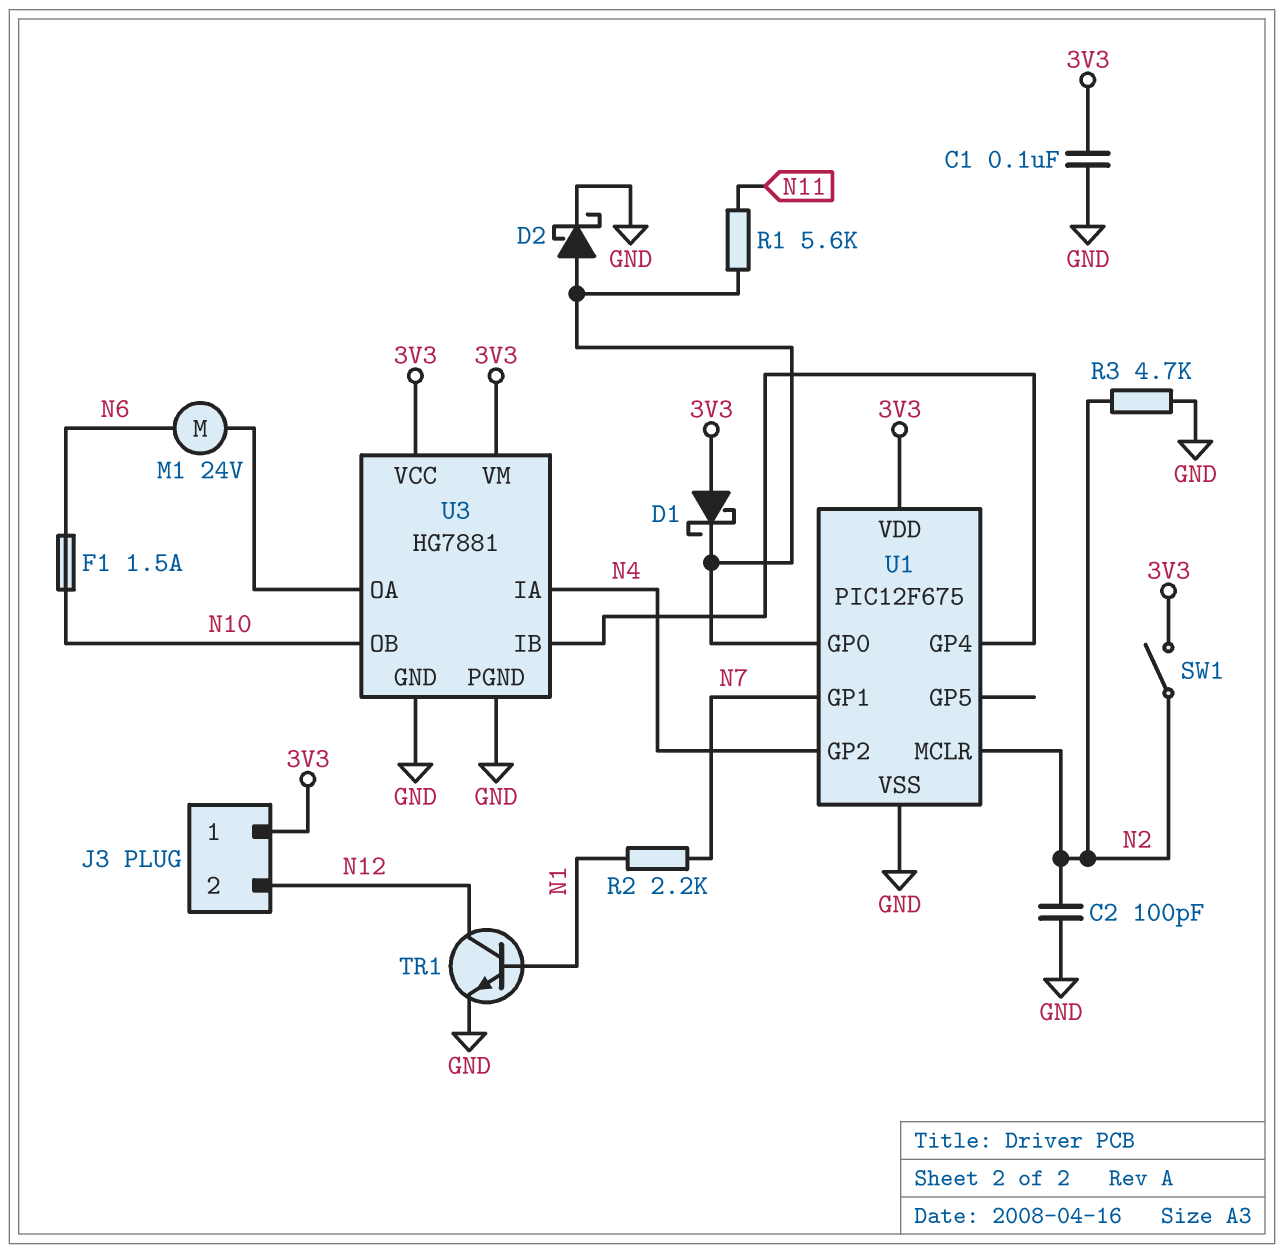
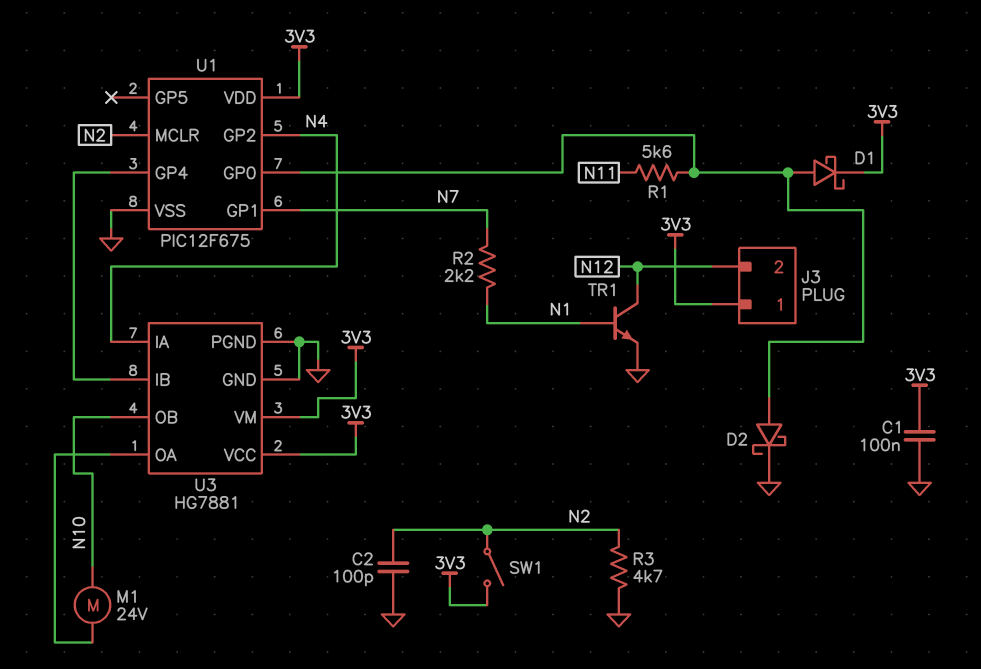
D1: schottky (A 3V3, K U1/GP0) -> schottky (A U1/GP0, K 3V3)
F1: 1.5A (N6, N10) -> none
M1: motor 24V (N6, U3/OA) -> motor 24V (N10, U3/OA)

